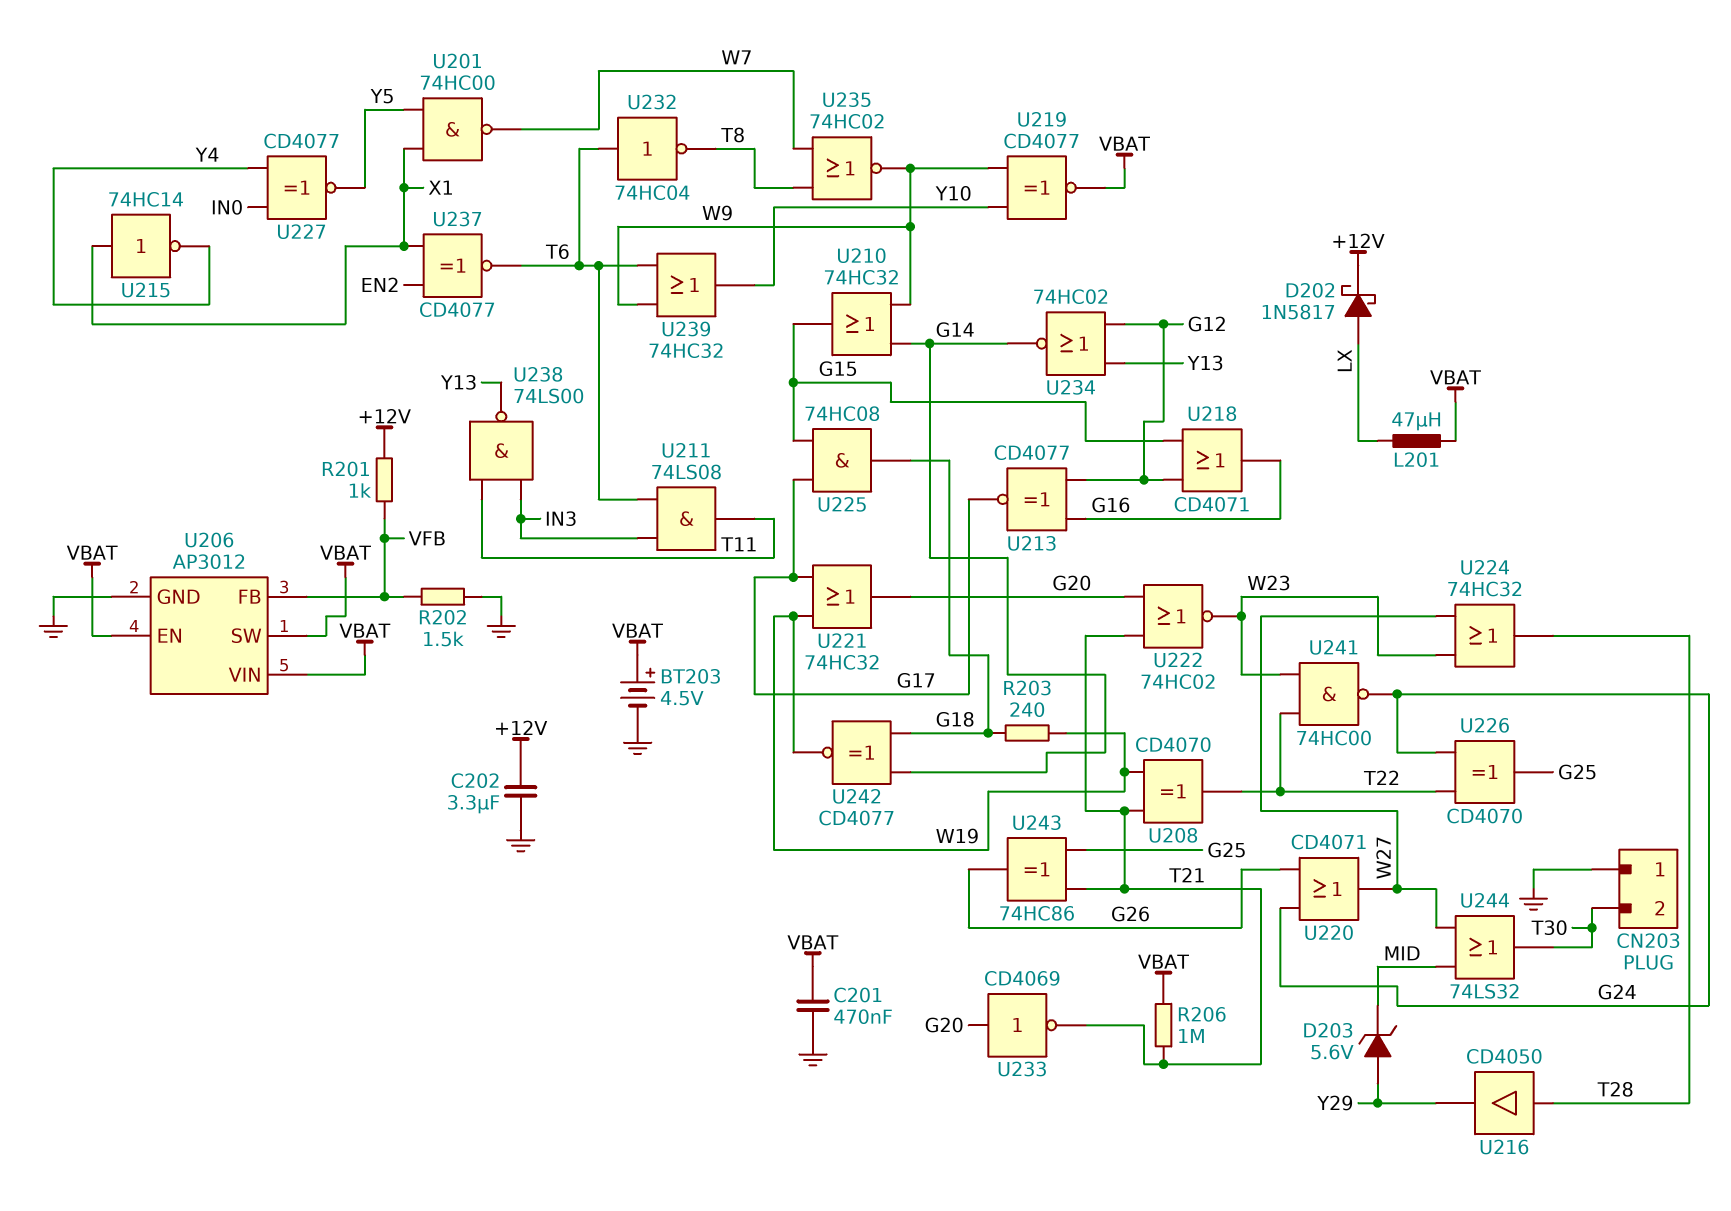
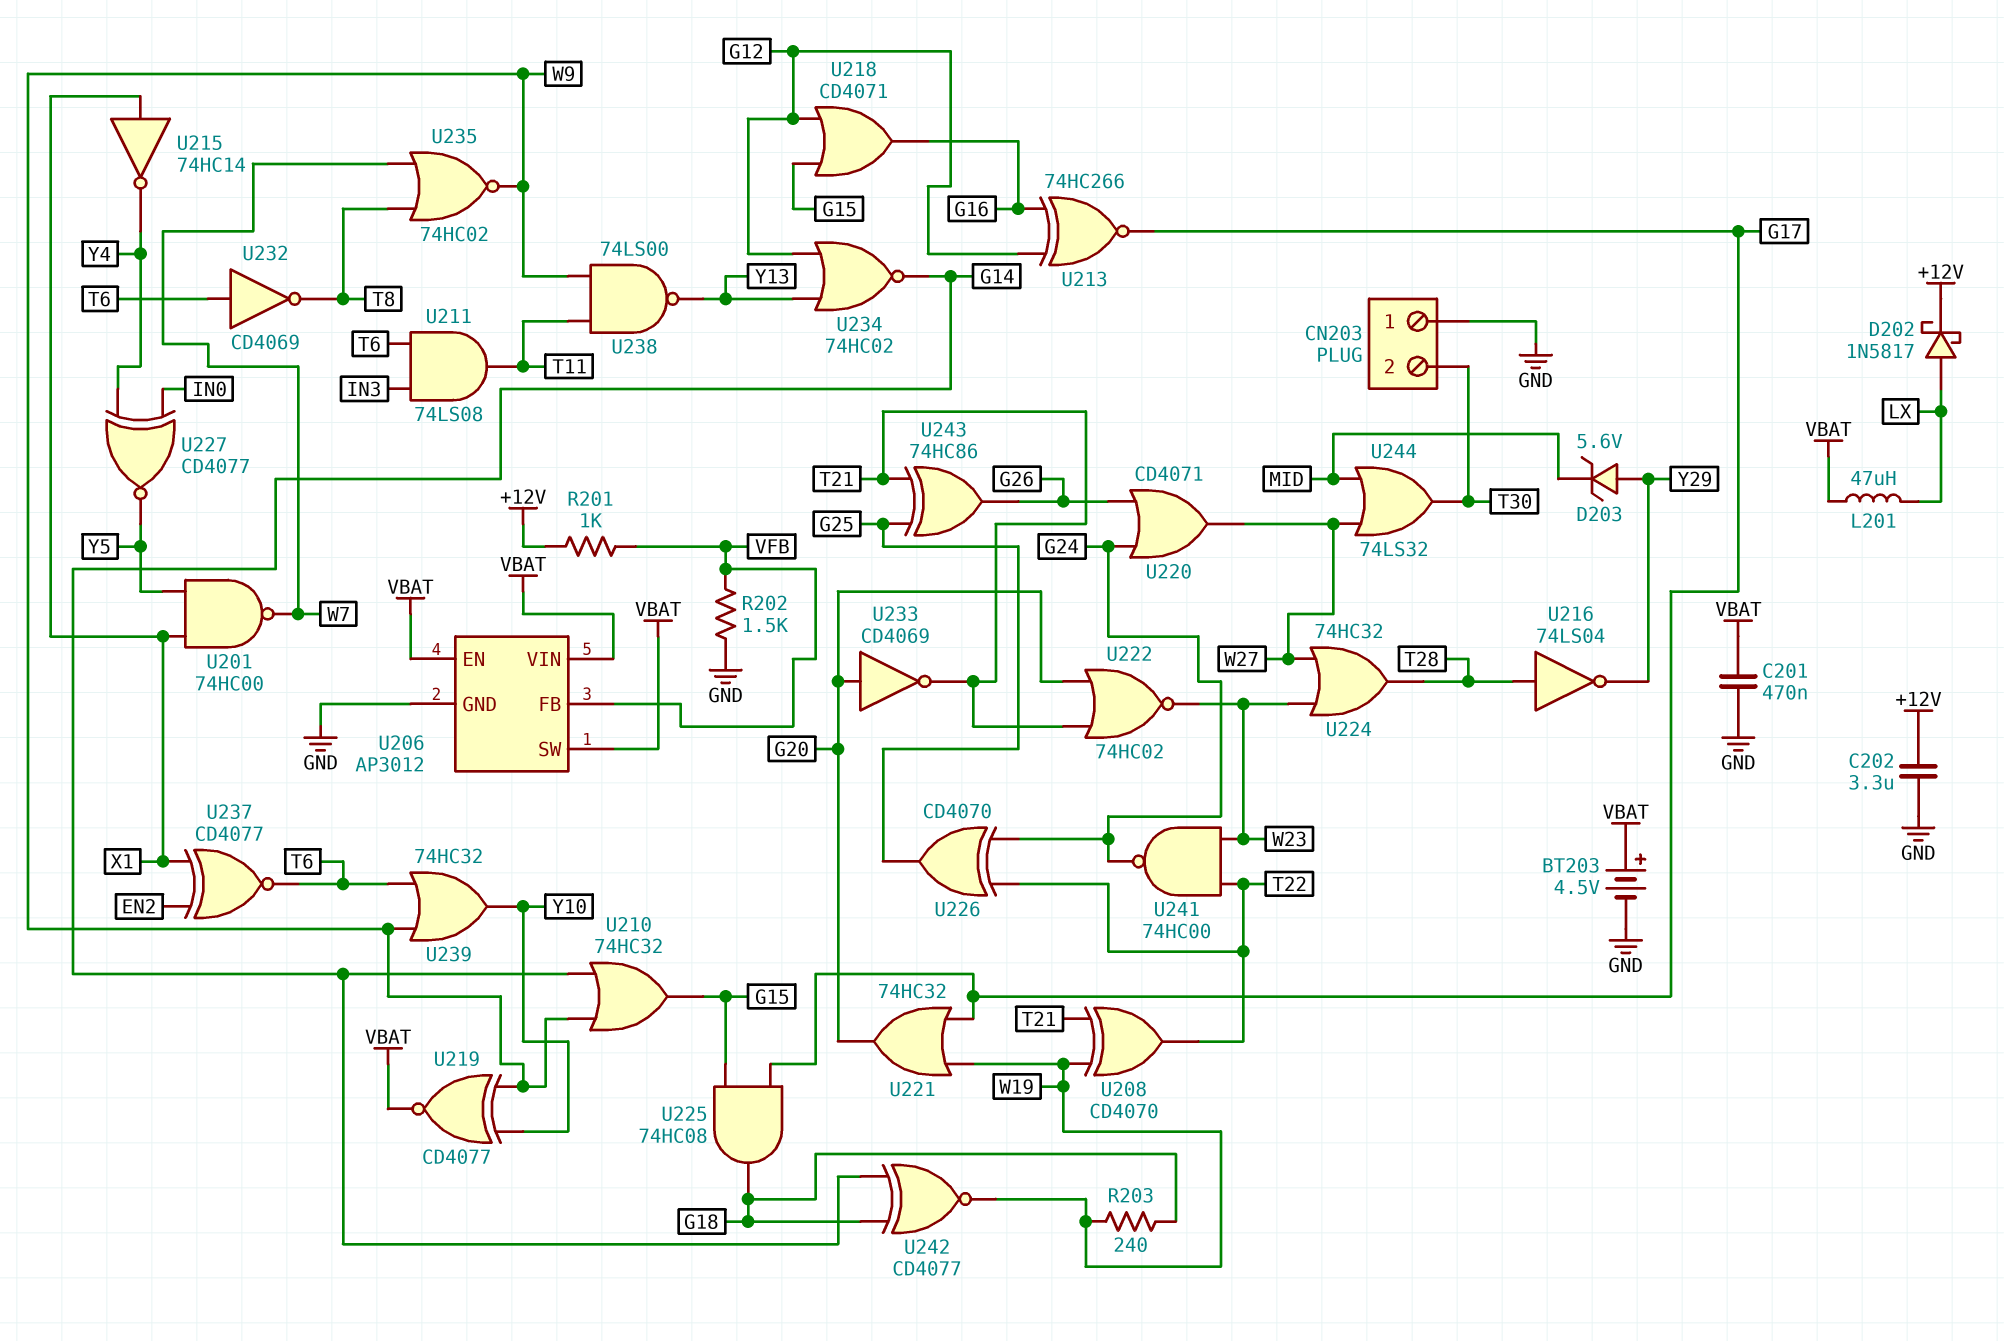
R206: 1M (T21, VBAT) -> none
U213: XNOR CD4077 (in G12, in G16, out G17) -> XNOR 74HC266 (in G12, in G16, out G17)
U216: buffer CD4050 (in T28, out Y29) -> NOT 74LS04 (in T28, out Y29)
U232: NOT 74HC04 (in T6, out T8) -> NOT CD4069 (in T6, out T8)
U238: NAND 74LS00 (in IN3, in T11, out Y13) -> NAND 74LS00 (in T11, in W9, out Y13)

